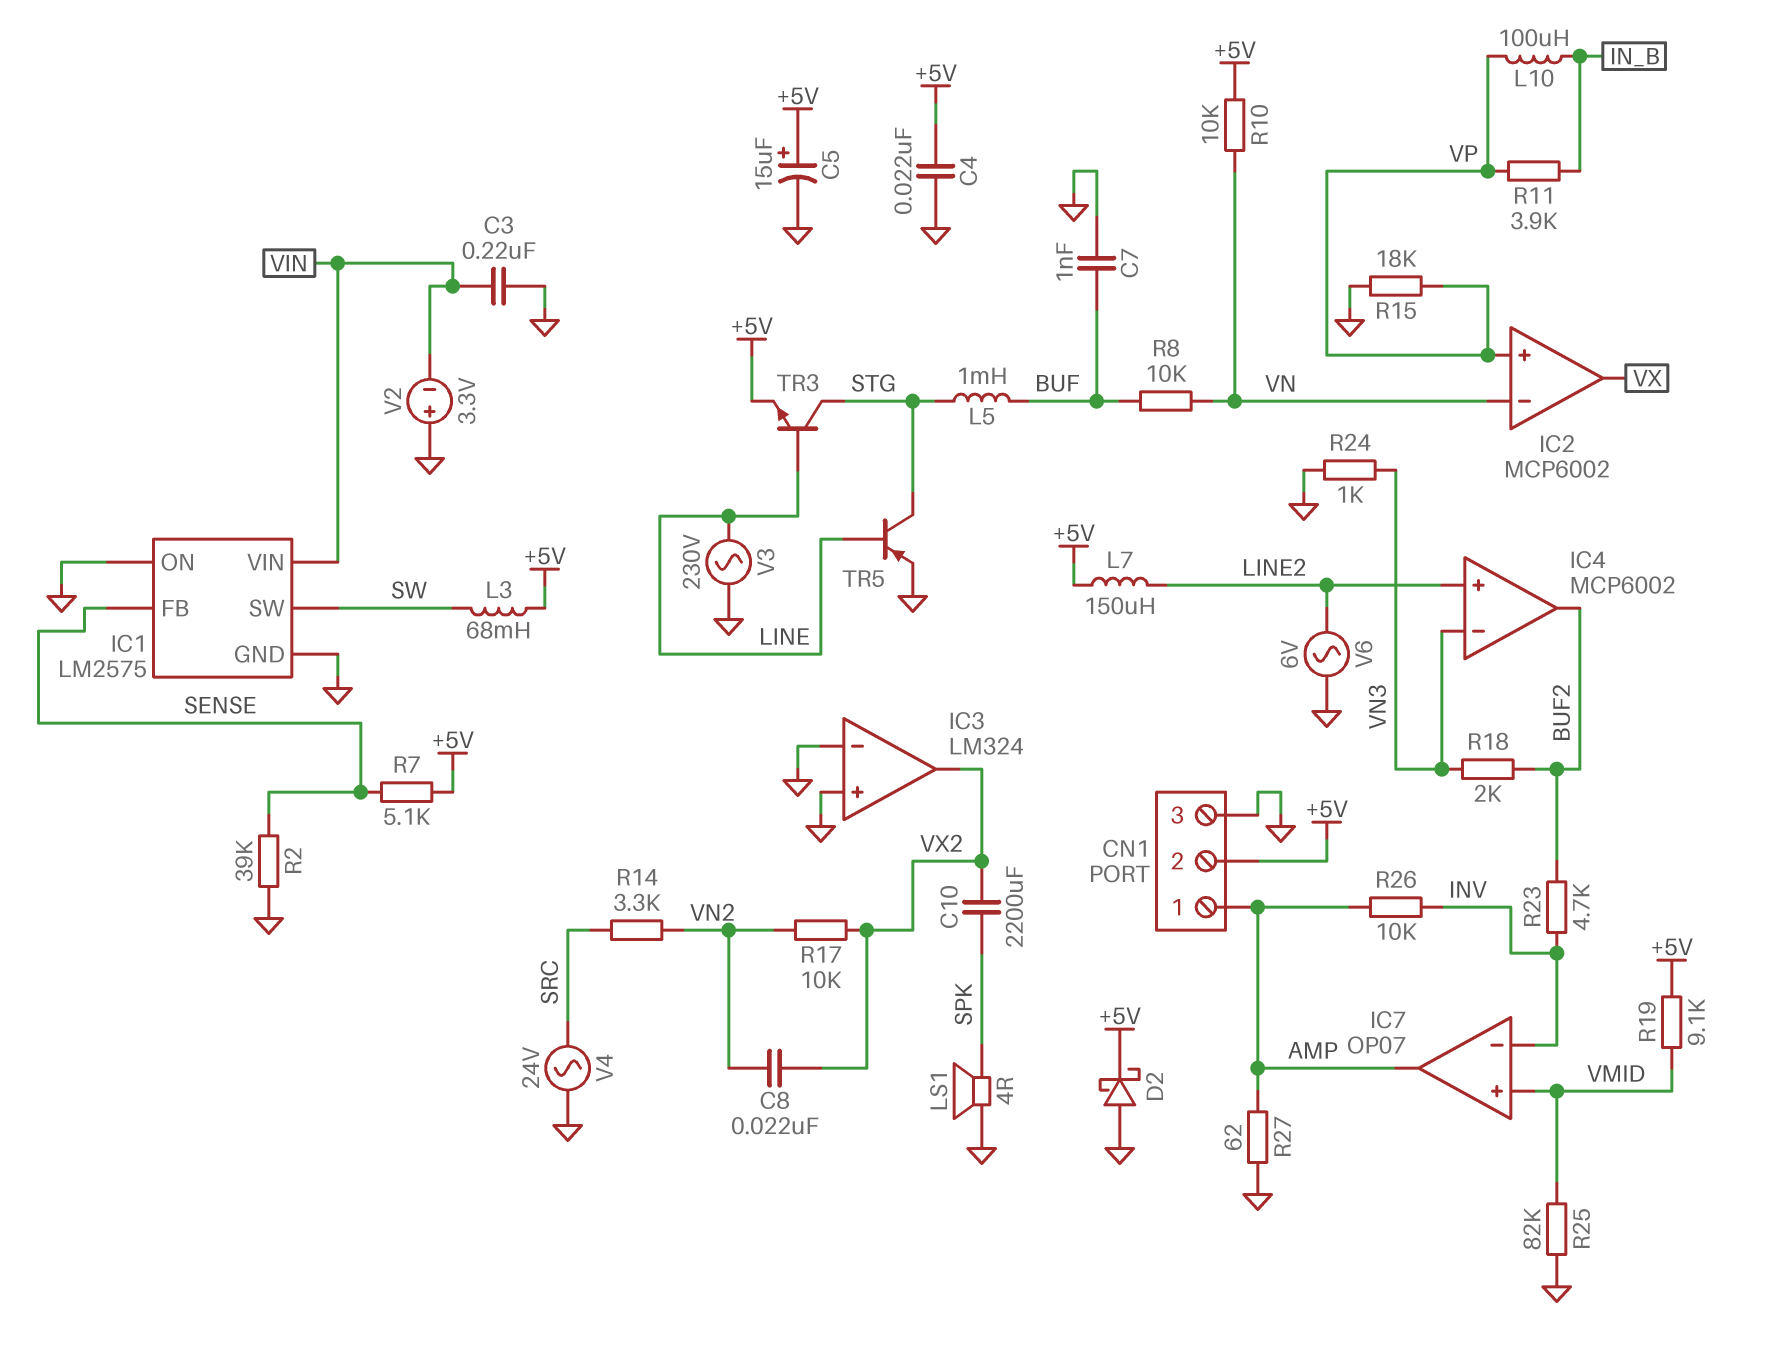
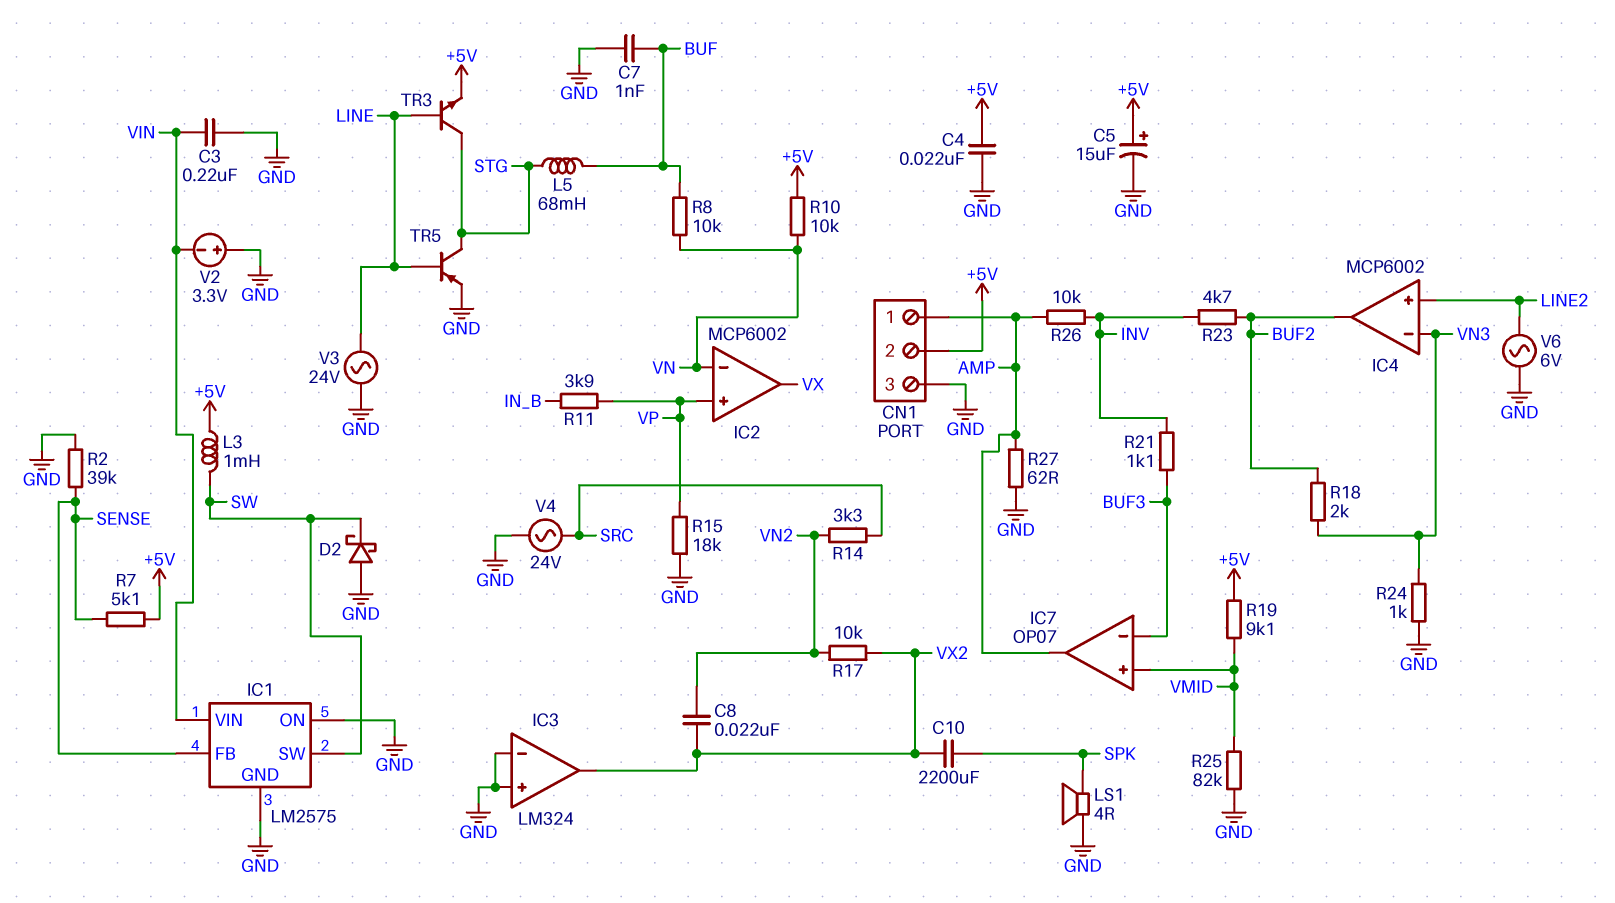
D2: schottky (A GND, K +5V) -> schottky (A GND, K SW)
IC7 pin in-: INV -> BUF3
L3: 68mH (+5V, SW) -> 1mH (+5V, SW)
L5: 1mH (BUF, STG) -> 68mH (BUF, STG)
L7: 150uH (+5V, LINE2) -> none
L10: 100uH (IN_B, VP) -> none
R21: none -> 1.1k (BUF3, INV)
V3: AC 230V (GND, LINE) -> AC 24V (GND, LINE)

